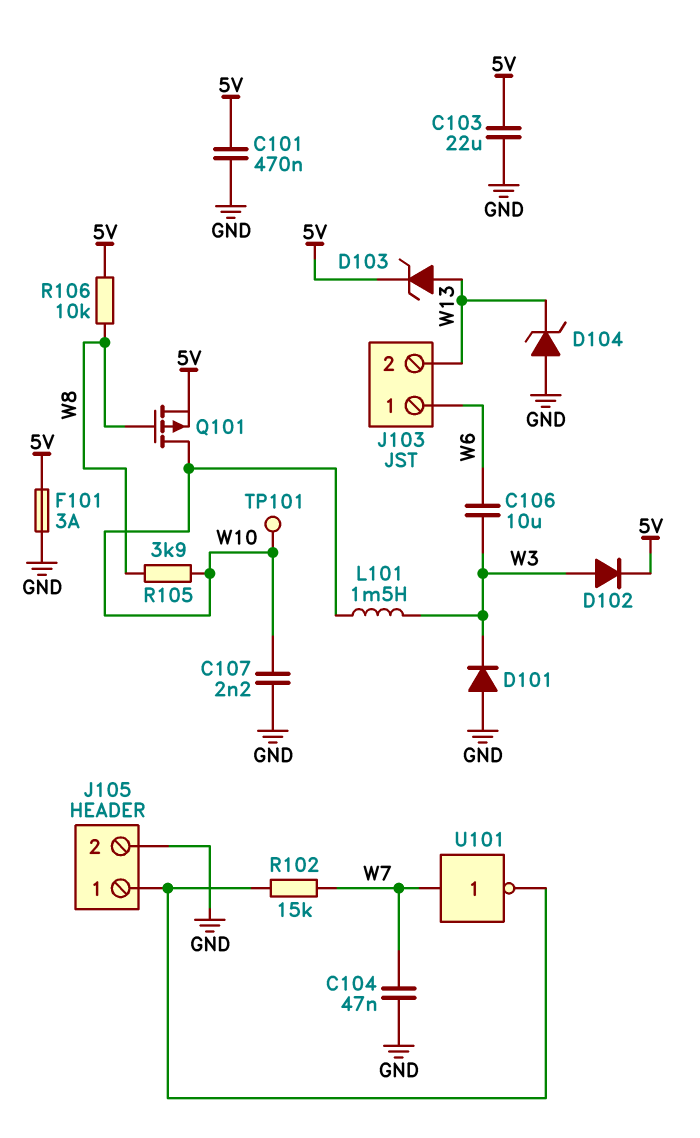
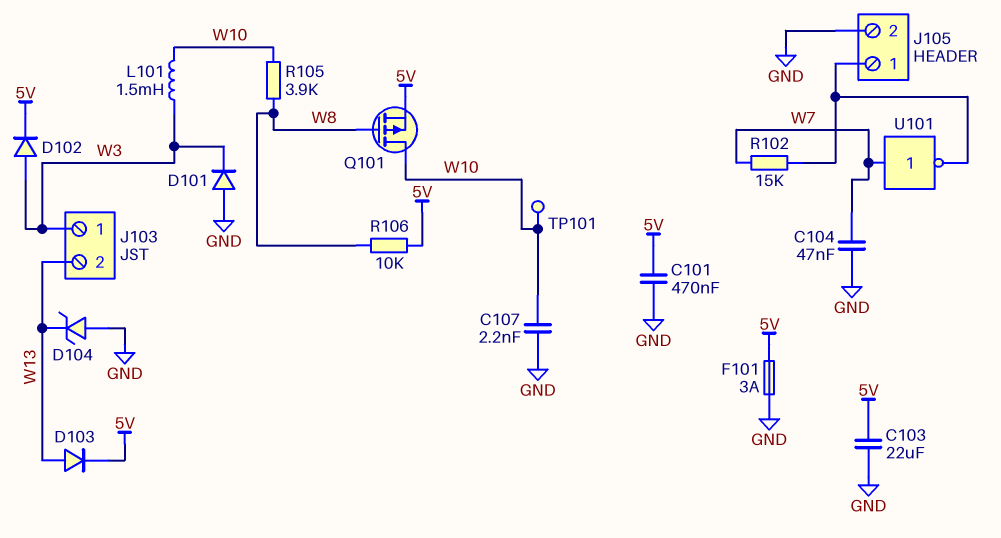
C106: 10uF (W3, W6) -> none
D103: zener (A W13, K 5V) -> diode (A W13, K 5V)
J103 pin 1: W6 -> W3

